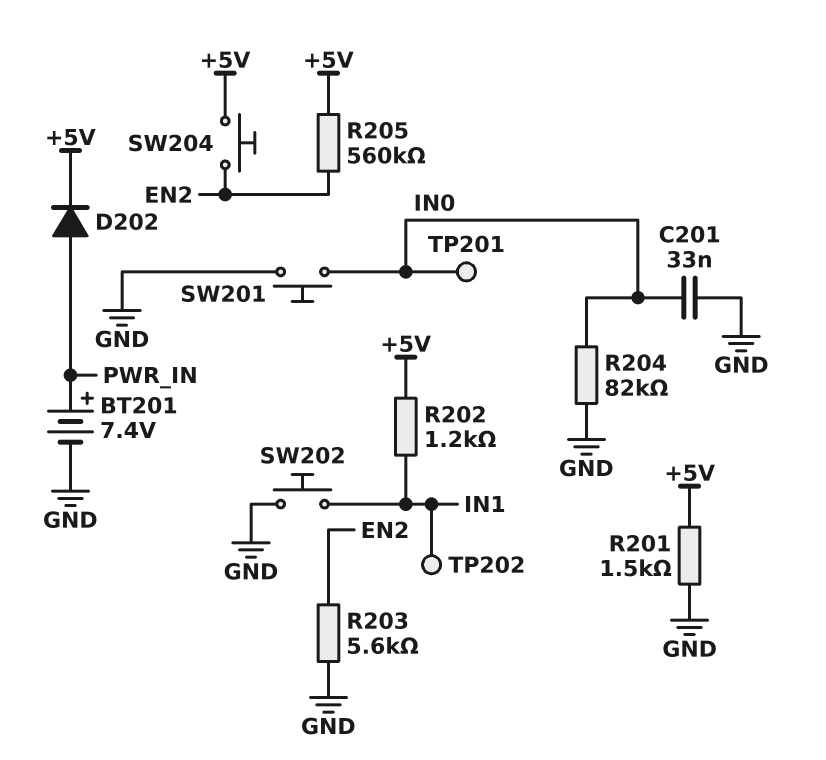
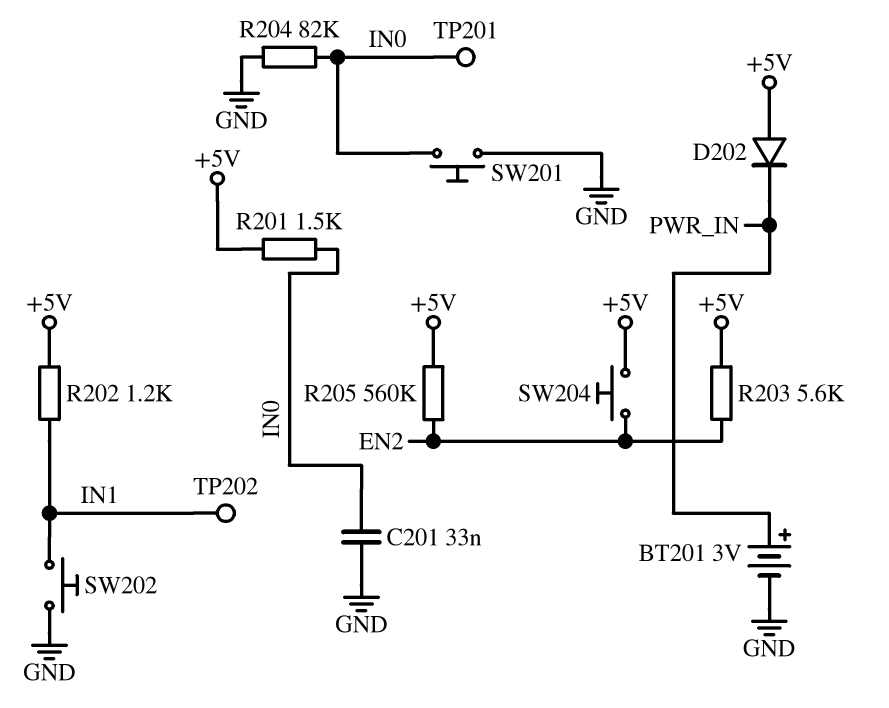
BT201: 7.4V (plus PWR_IN, minus GND) -> 3V (plus PWR_IN, minus GND)
D202: diode (A PWR_IN, K +5V) -> diode (A +5V, K PWR_IN)
R201: 1.5k (+5V, GND) -> 1.5k (+5V, IN0)
R203: 5.6k (EN2, GND) -> 5.6k (+5V, EN2)

